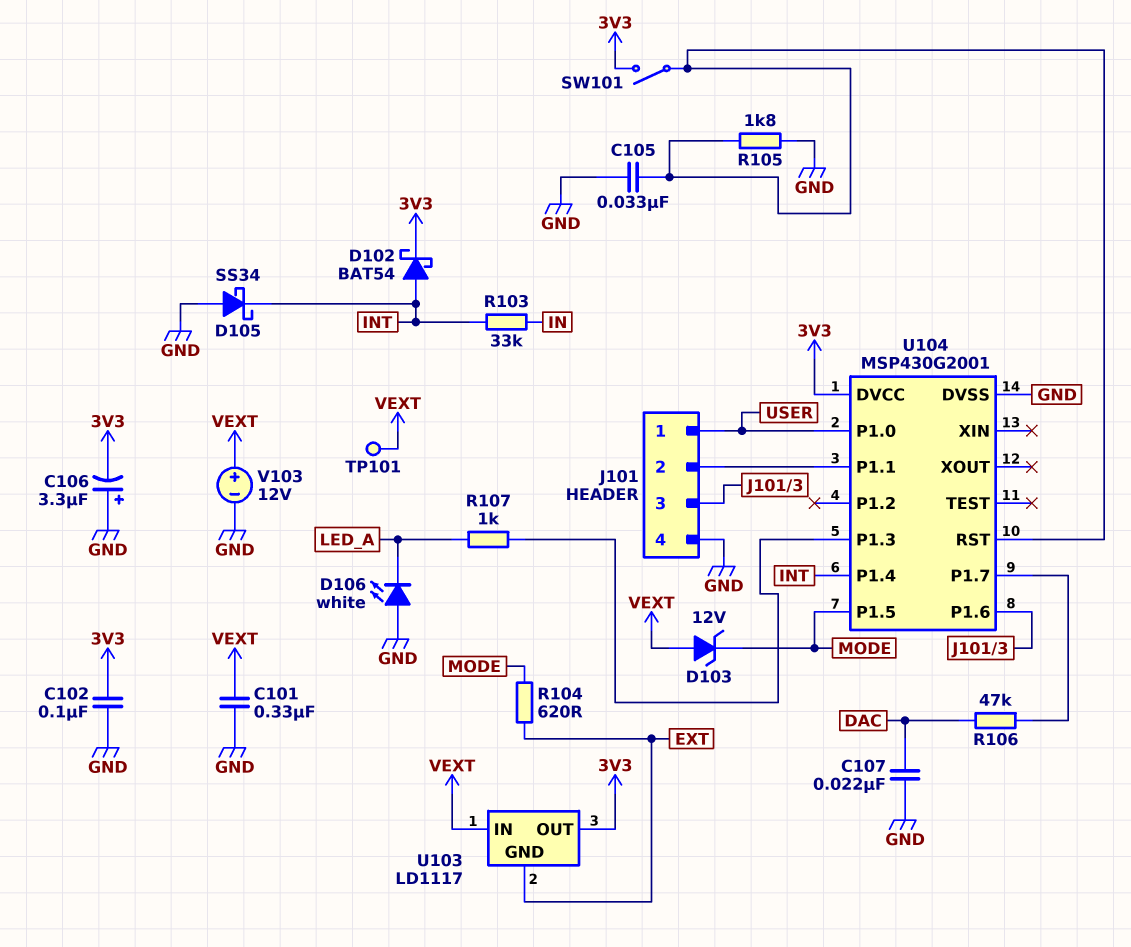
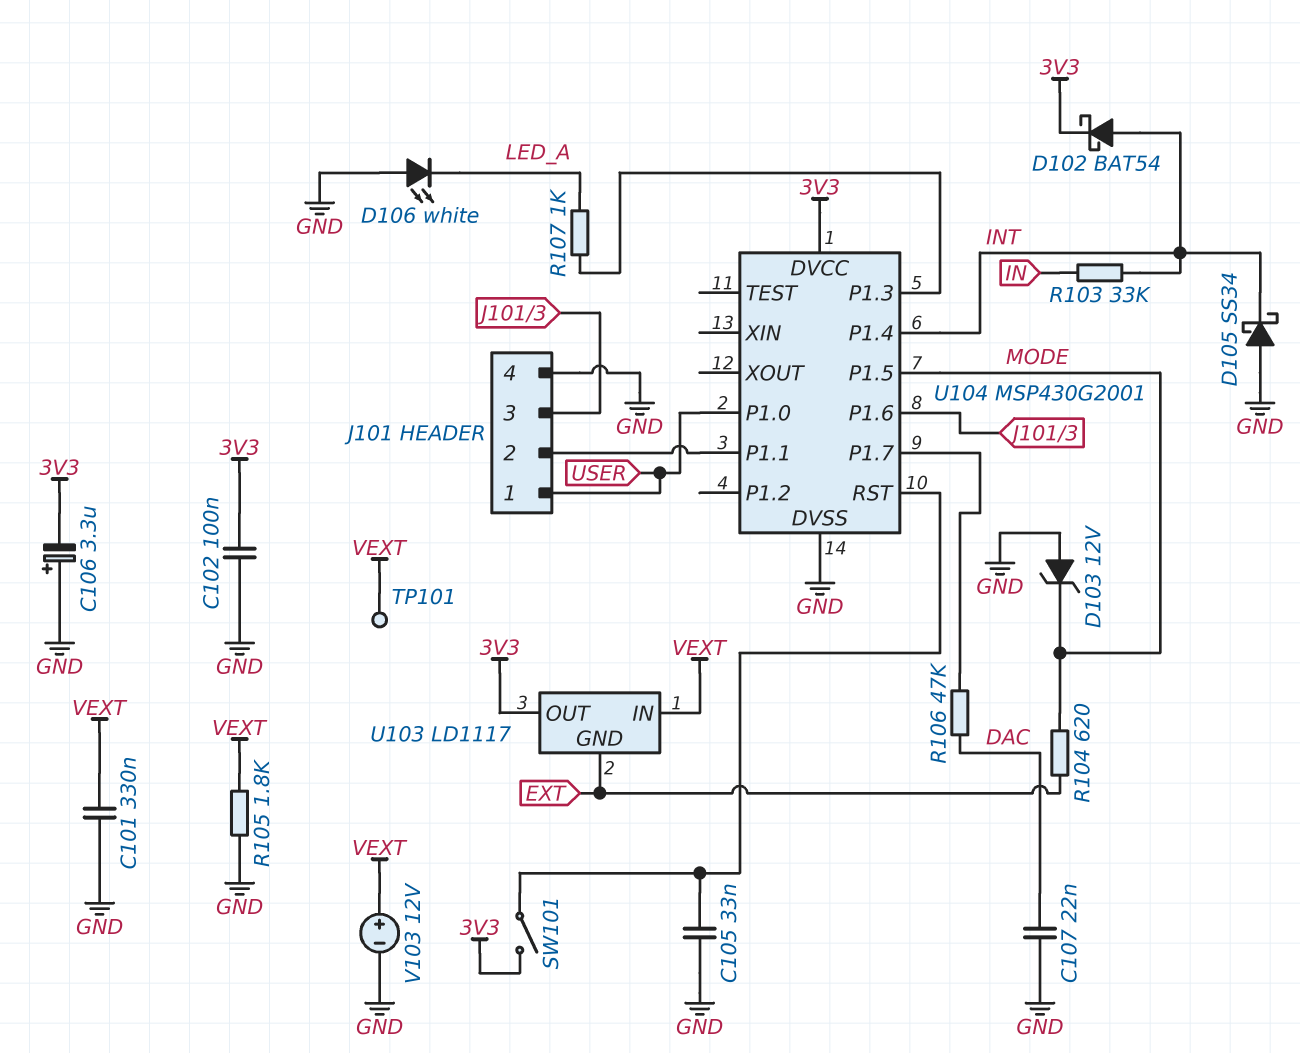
D103: zener 12V (A VEXT, K MODE) -> zener 12V (A GND, K MODE)
R105: 1.8k (GND, U104/RST) -> 1.8k (GND, VEXT)

